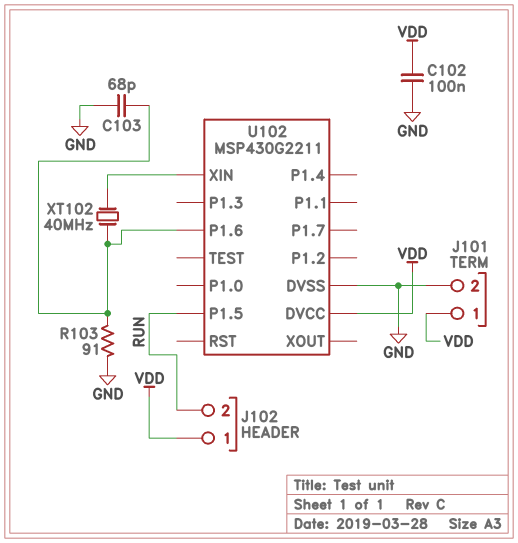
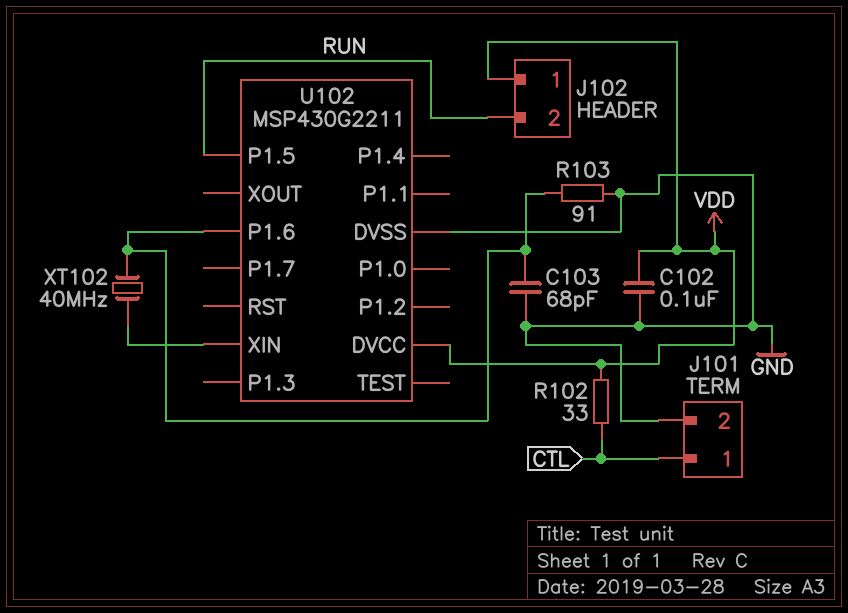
J101 pin 1: VDD -> CTL
R102: none -> 33 (CTL, VDD)

